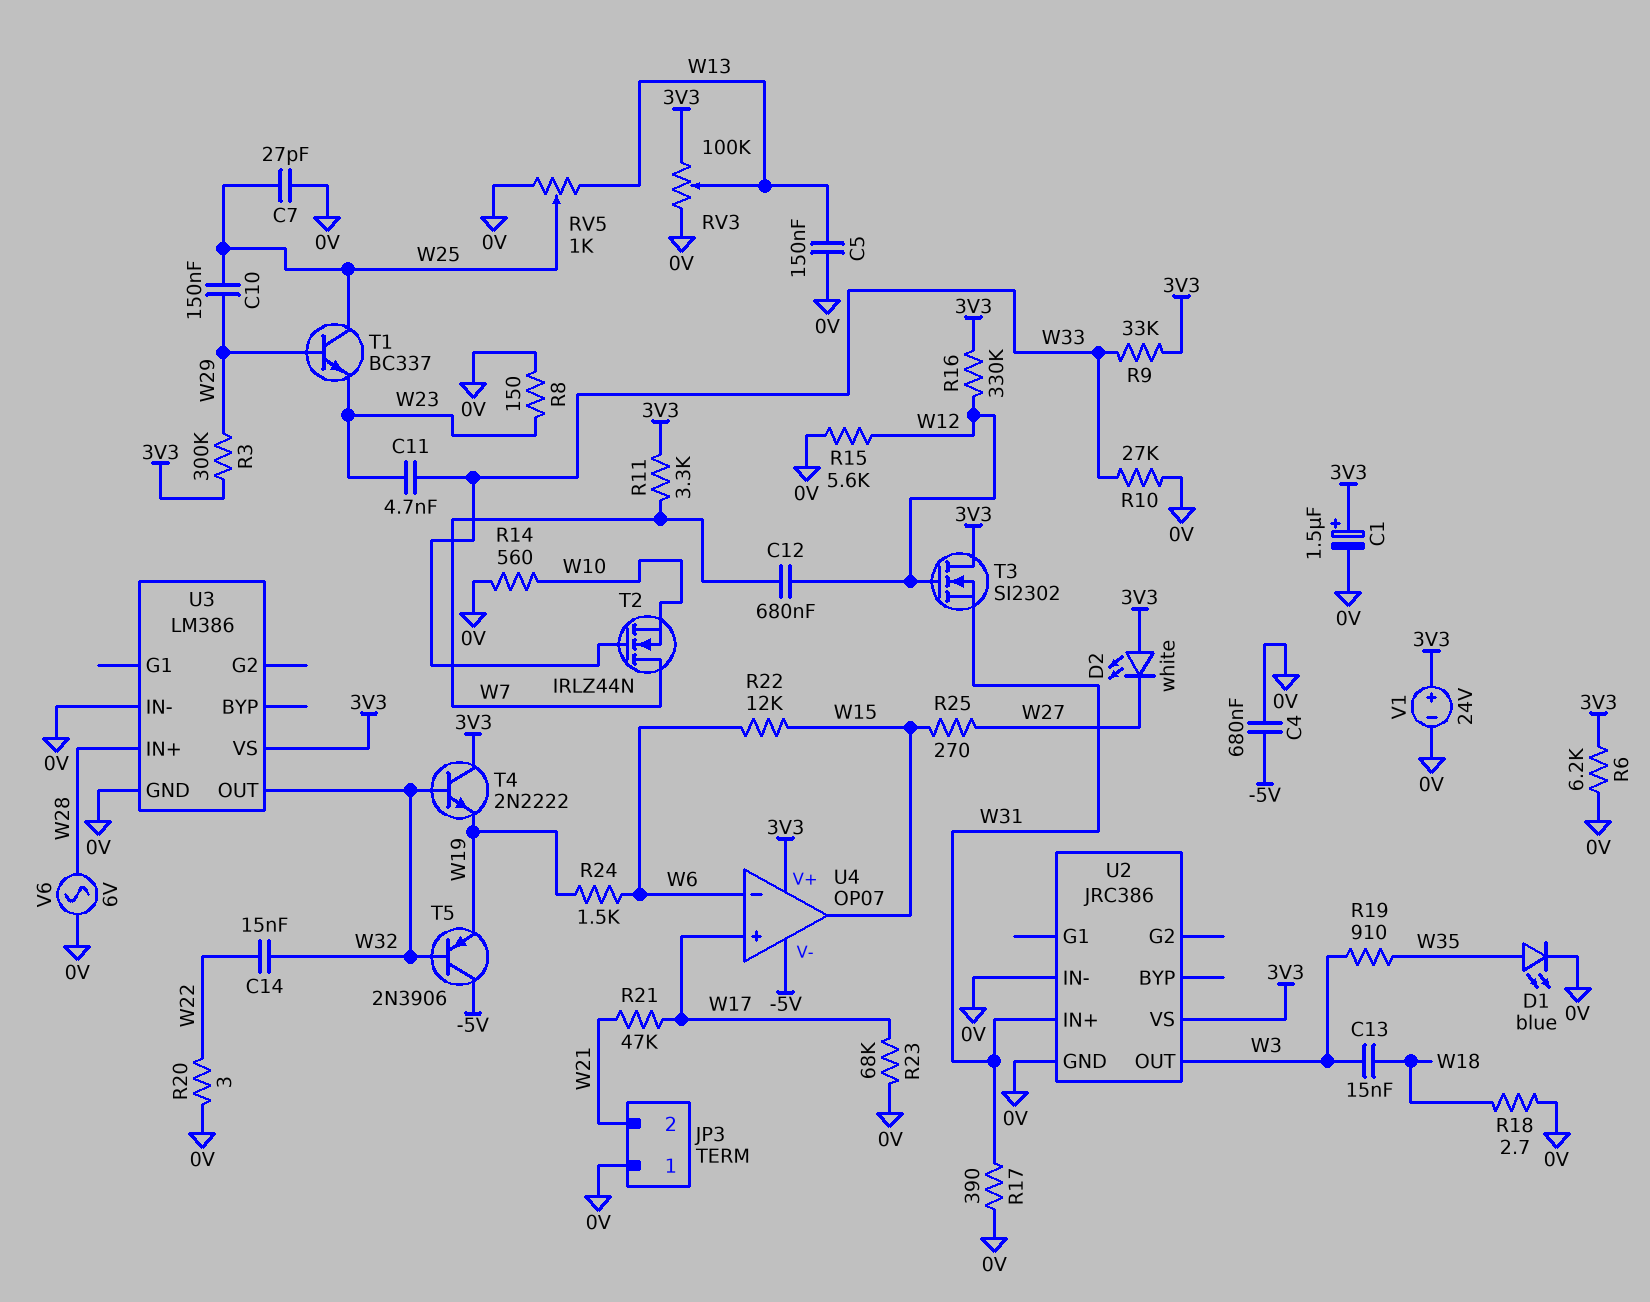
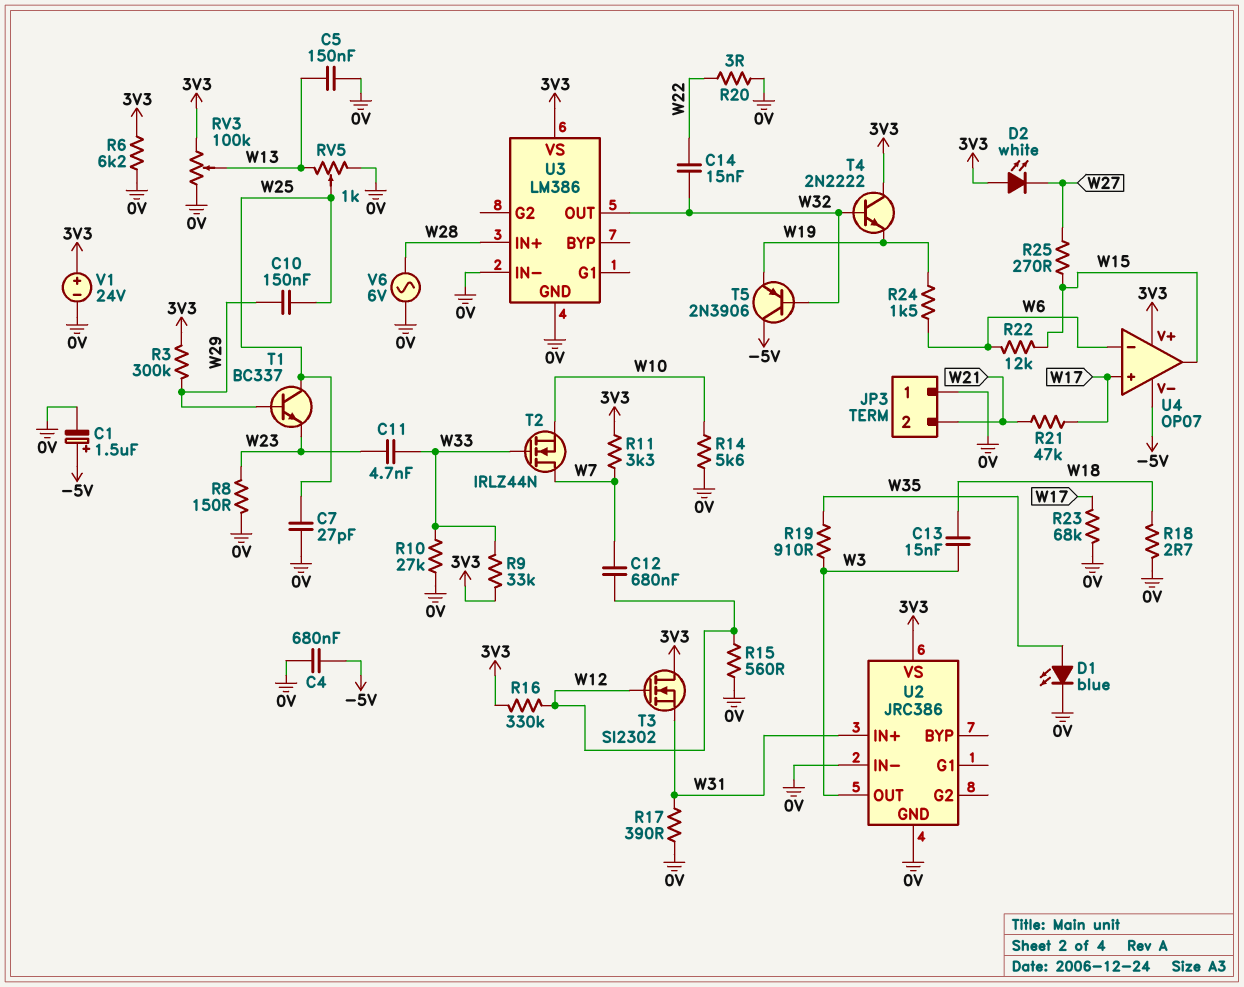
C1: 1.5uF (plus 3V3, minus 0V) -> 1.5uF (plus -5V, minus 0V)
R14: 560 (0V, W10) -> 5.6k (0V, W10)
R15: 5.6k (0V, W12) -> 560 (0V, W12)

